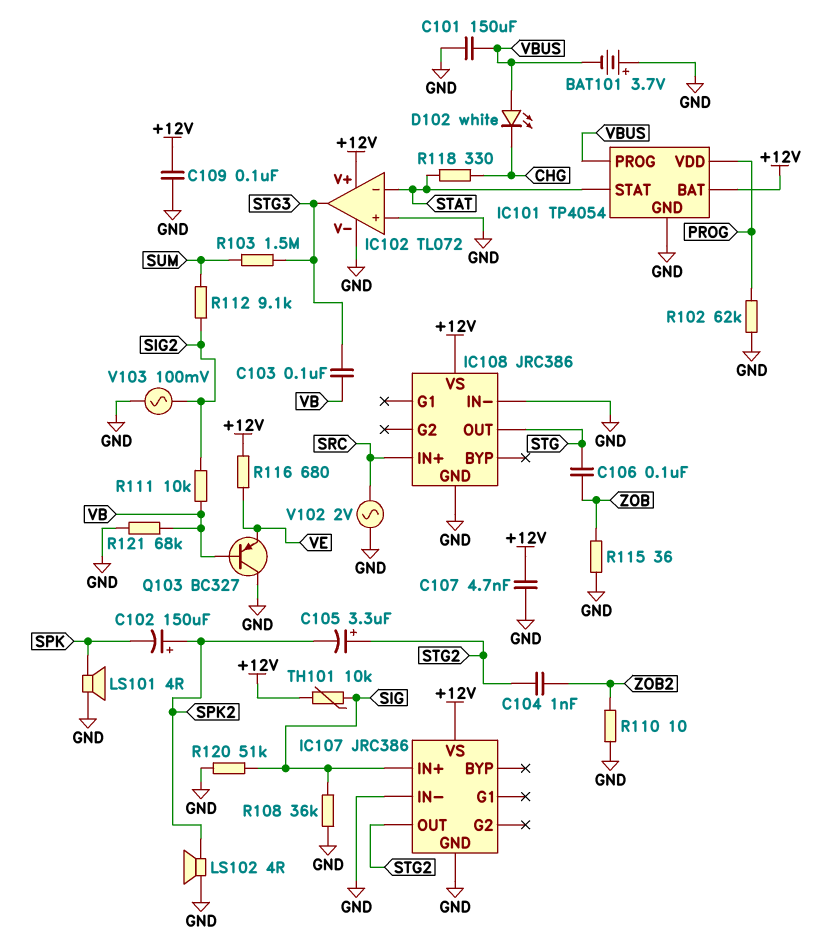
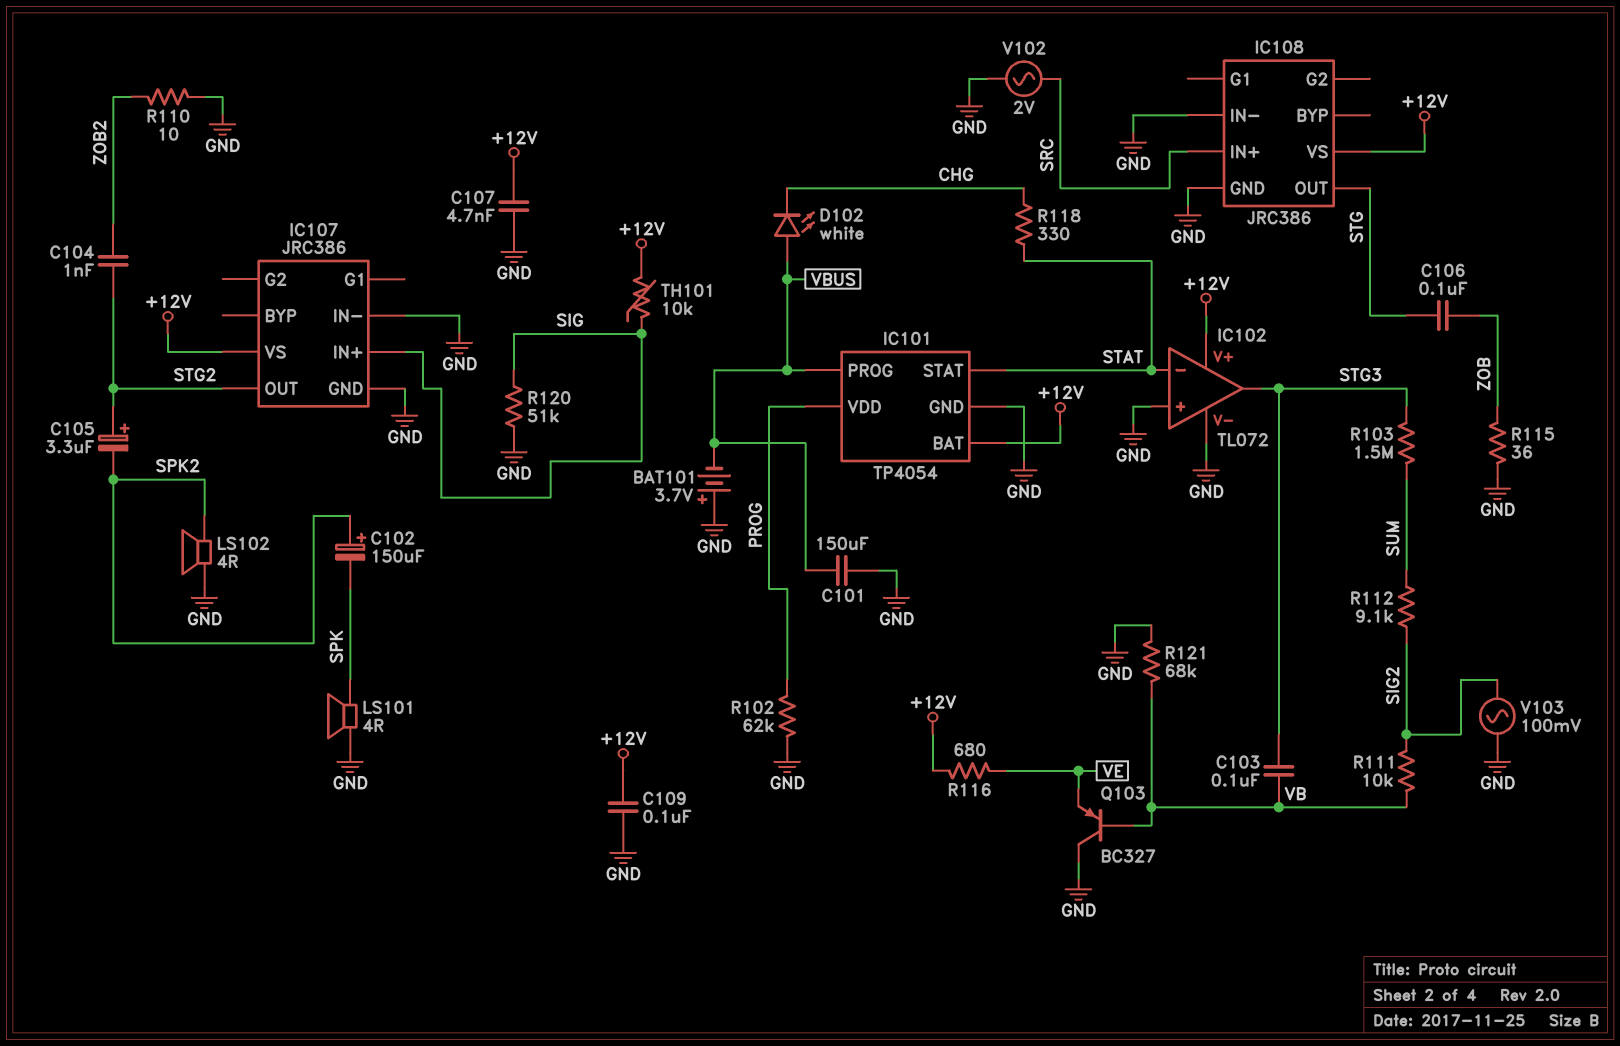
R108: 36k (GND, SIG) -> none

